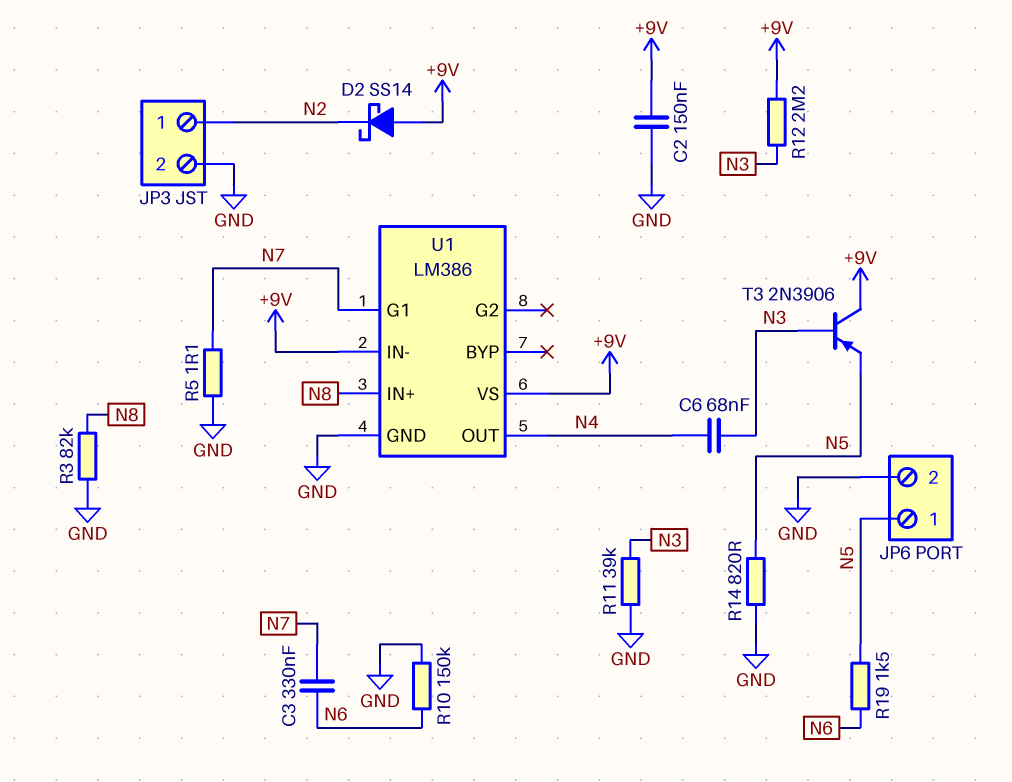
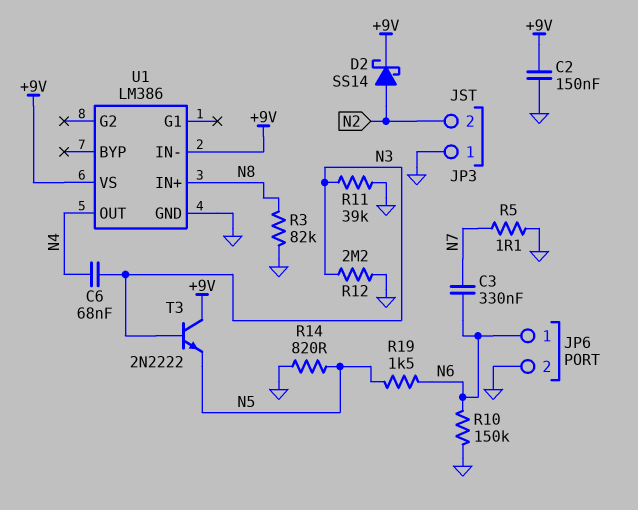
D2: schottky SS14 (A +9V, K N2) -> schottky SS14 (A N2, K +9V)
JP3 pin 1: N2 -> GND
JP3 pin 2: GND -> N2
JP6 pin 1: N5 -> N6
R12: 2.2M (+9V, N3) -> 2.2M (GND, N3)
T3: PNP 2N3906 (B N3, C +9V, E N5) -> NPN 2N2222 (B N3, C +9V, E N5)
U1 pin G1: N7 -> none

